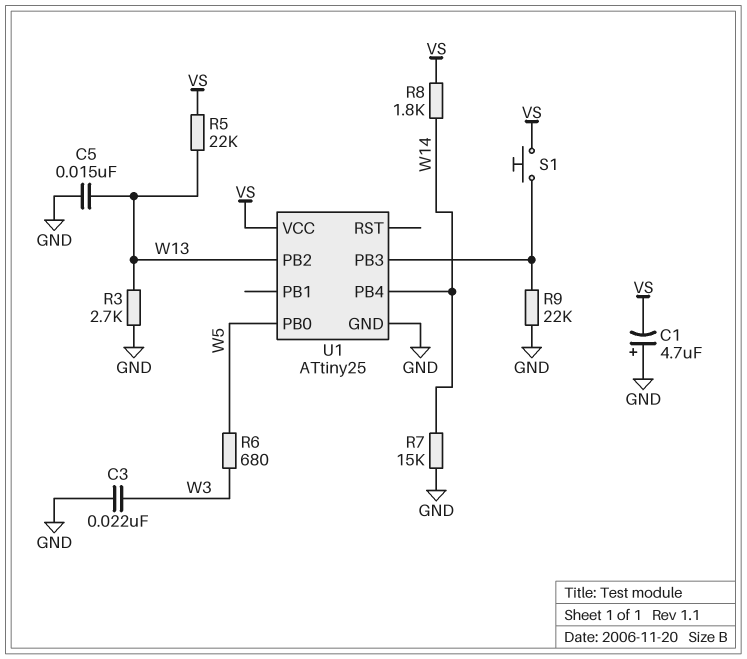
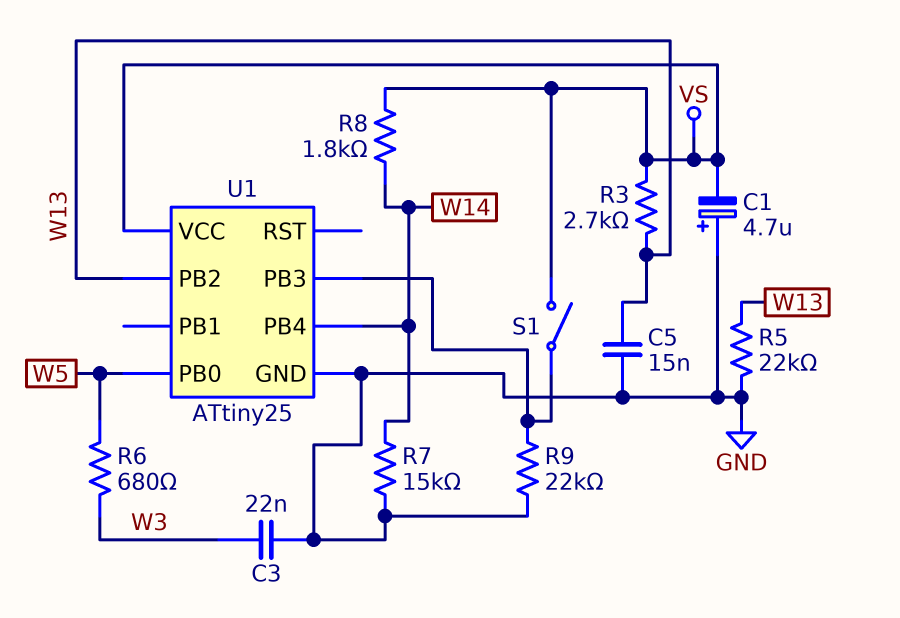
R3: 2.7k (GND, W13) -> 2.7k (VS, W13)
R5: 22k (VS, W13) -> 22k (GND, W13)
S1: button (U1/PB3, VS) -> switch (U1/PB3, VS)

